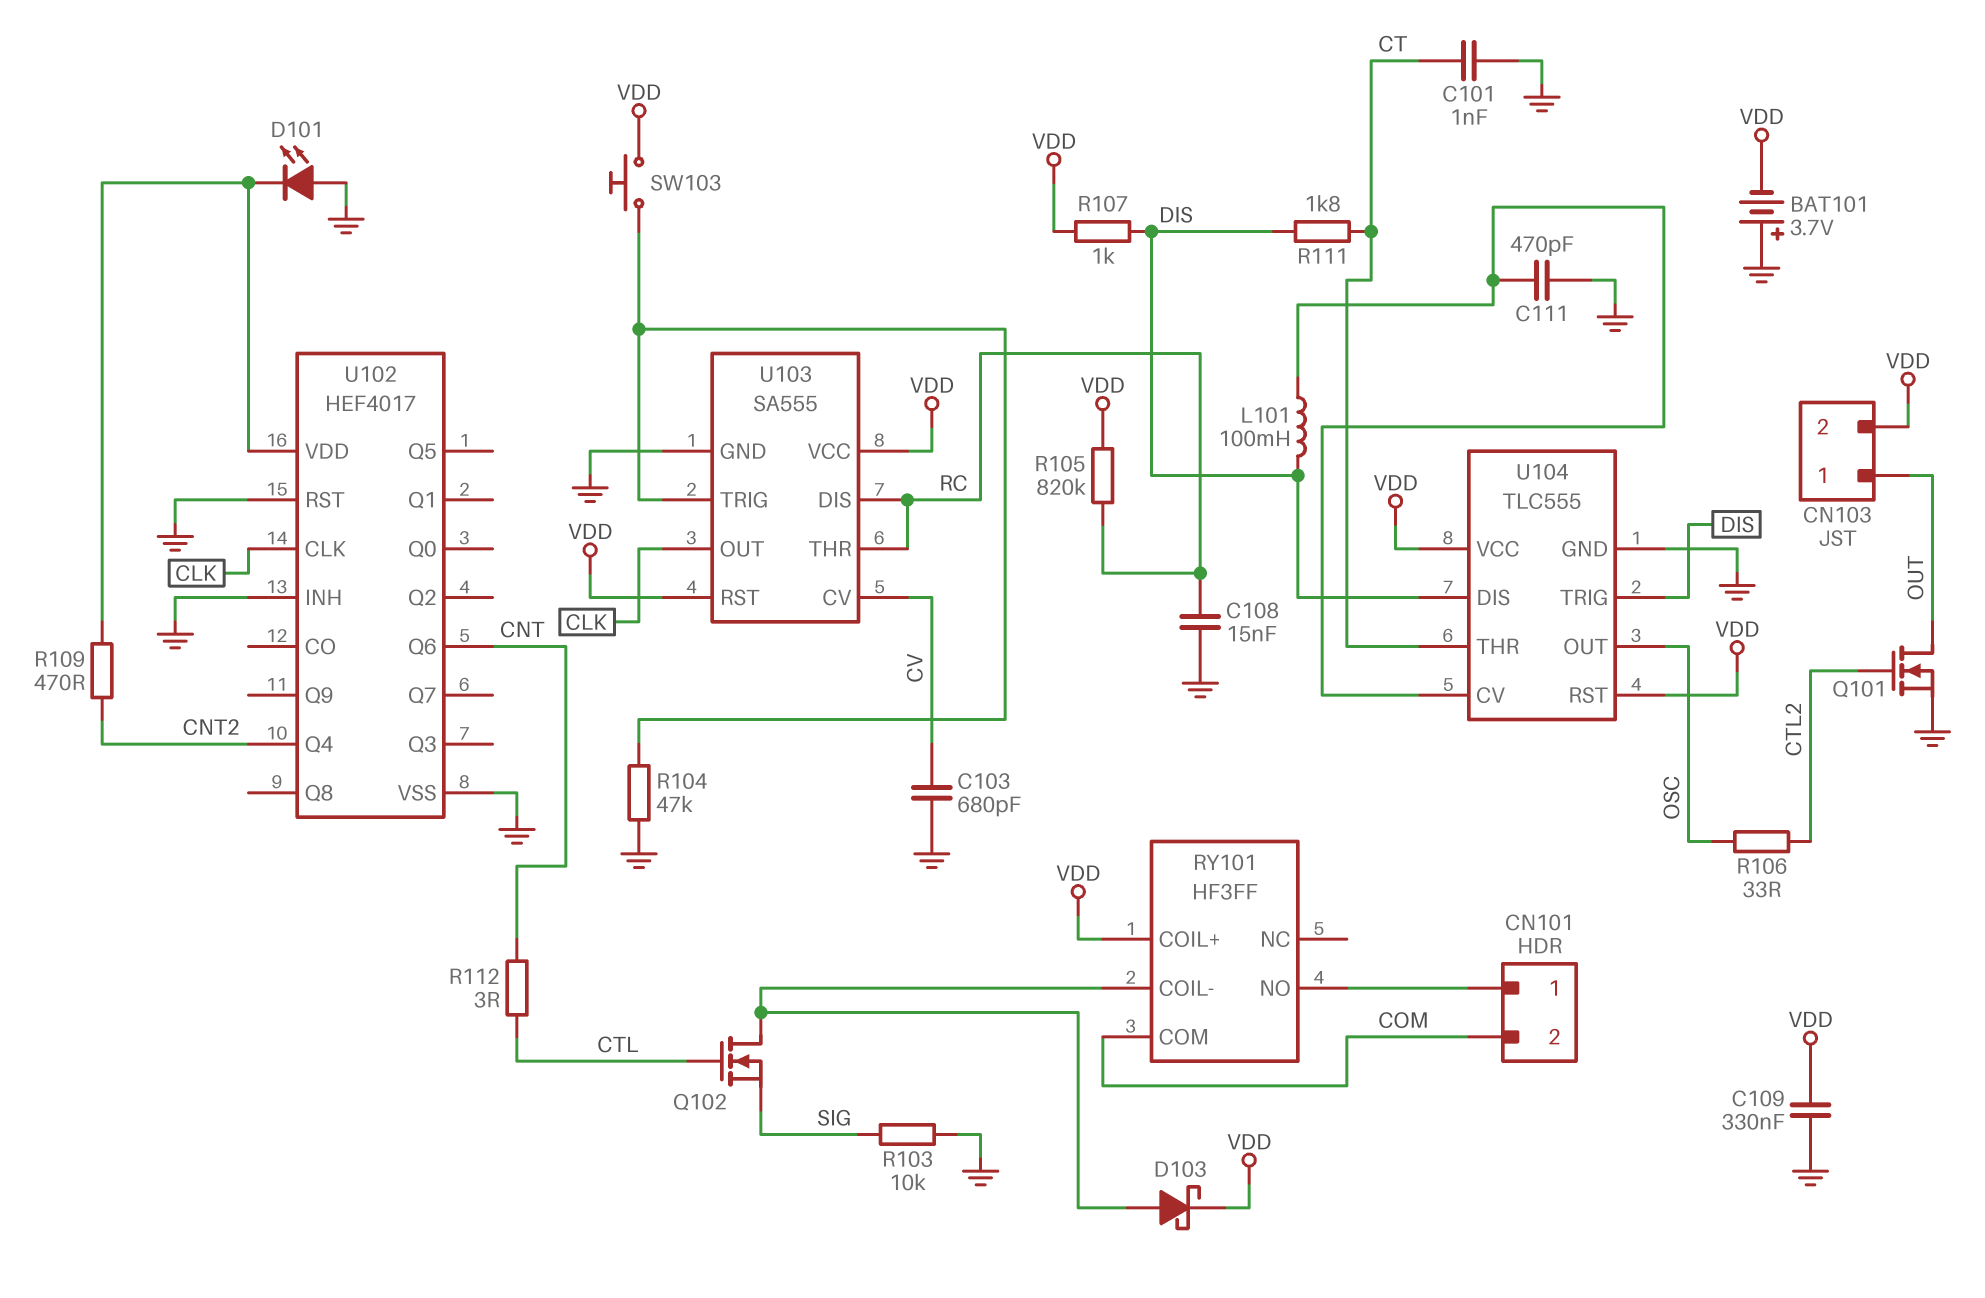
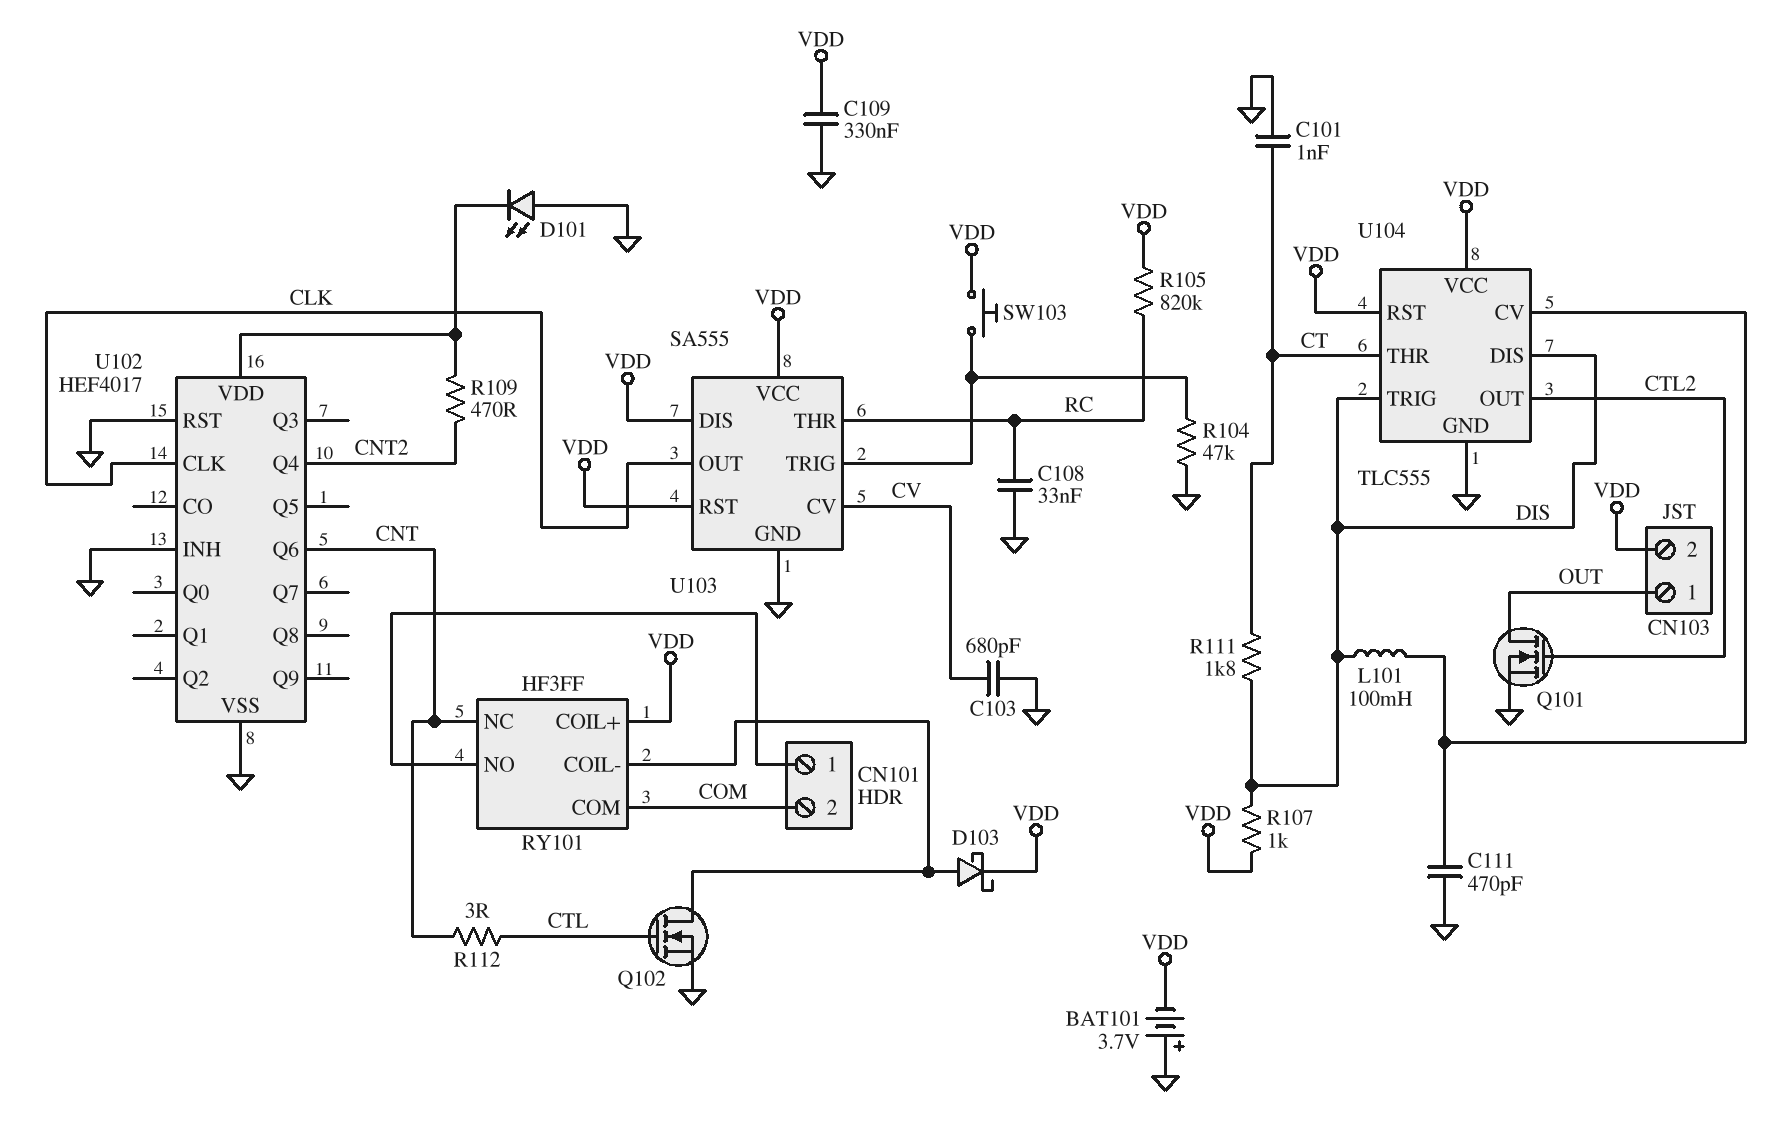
C108: 15nF (GND, RC) -> 33nF (GND, RC)
Q102: NMOS (G CTL, D RY101/COIL-, S SIG) -> NMOS (G CTL, D RY101/COIL-, S GND)
R103: 10k (GND, SIG) -> none
R106: 33 (CTL2, OSC) -> none
RY101 pin NC: none -> CNT
U103 pin DIS: RC -> VDD
U104 pin OUT: OSC -> CTL2

